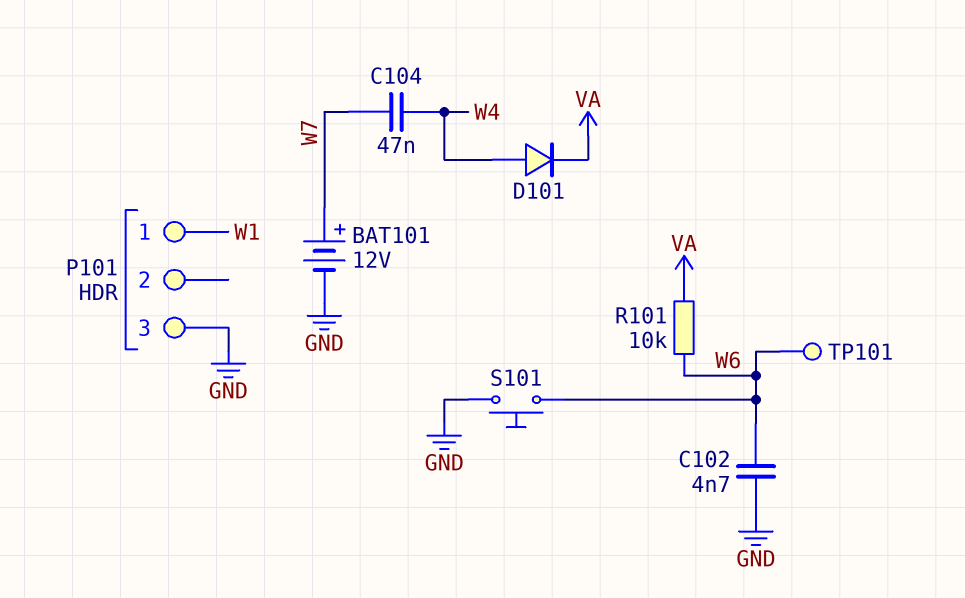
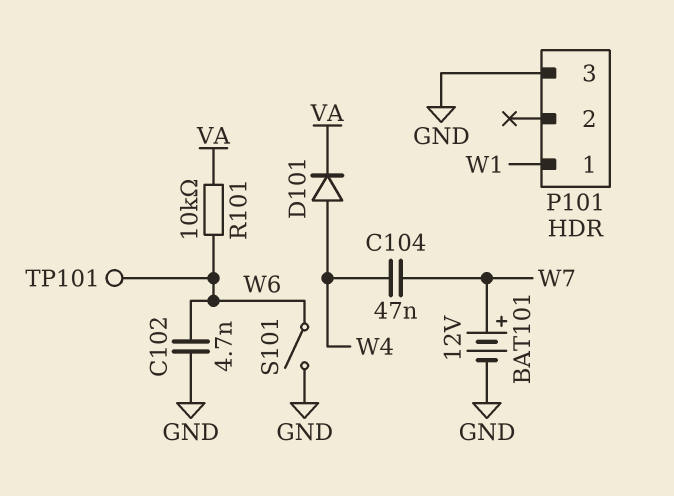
S101: button (GND, W6) -> switch (GND, W6)

